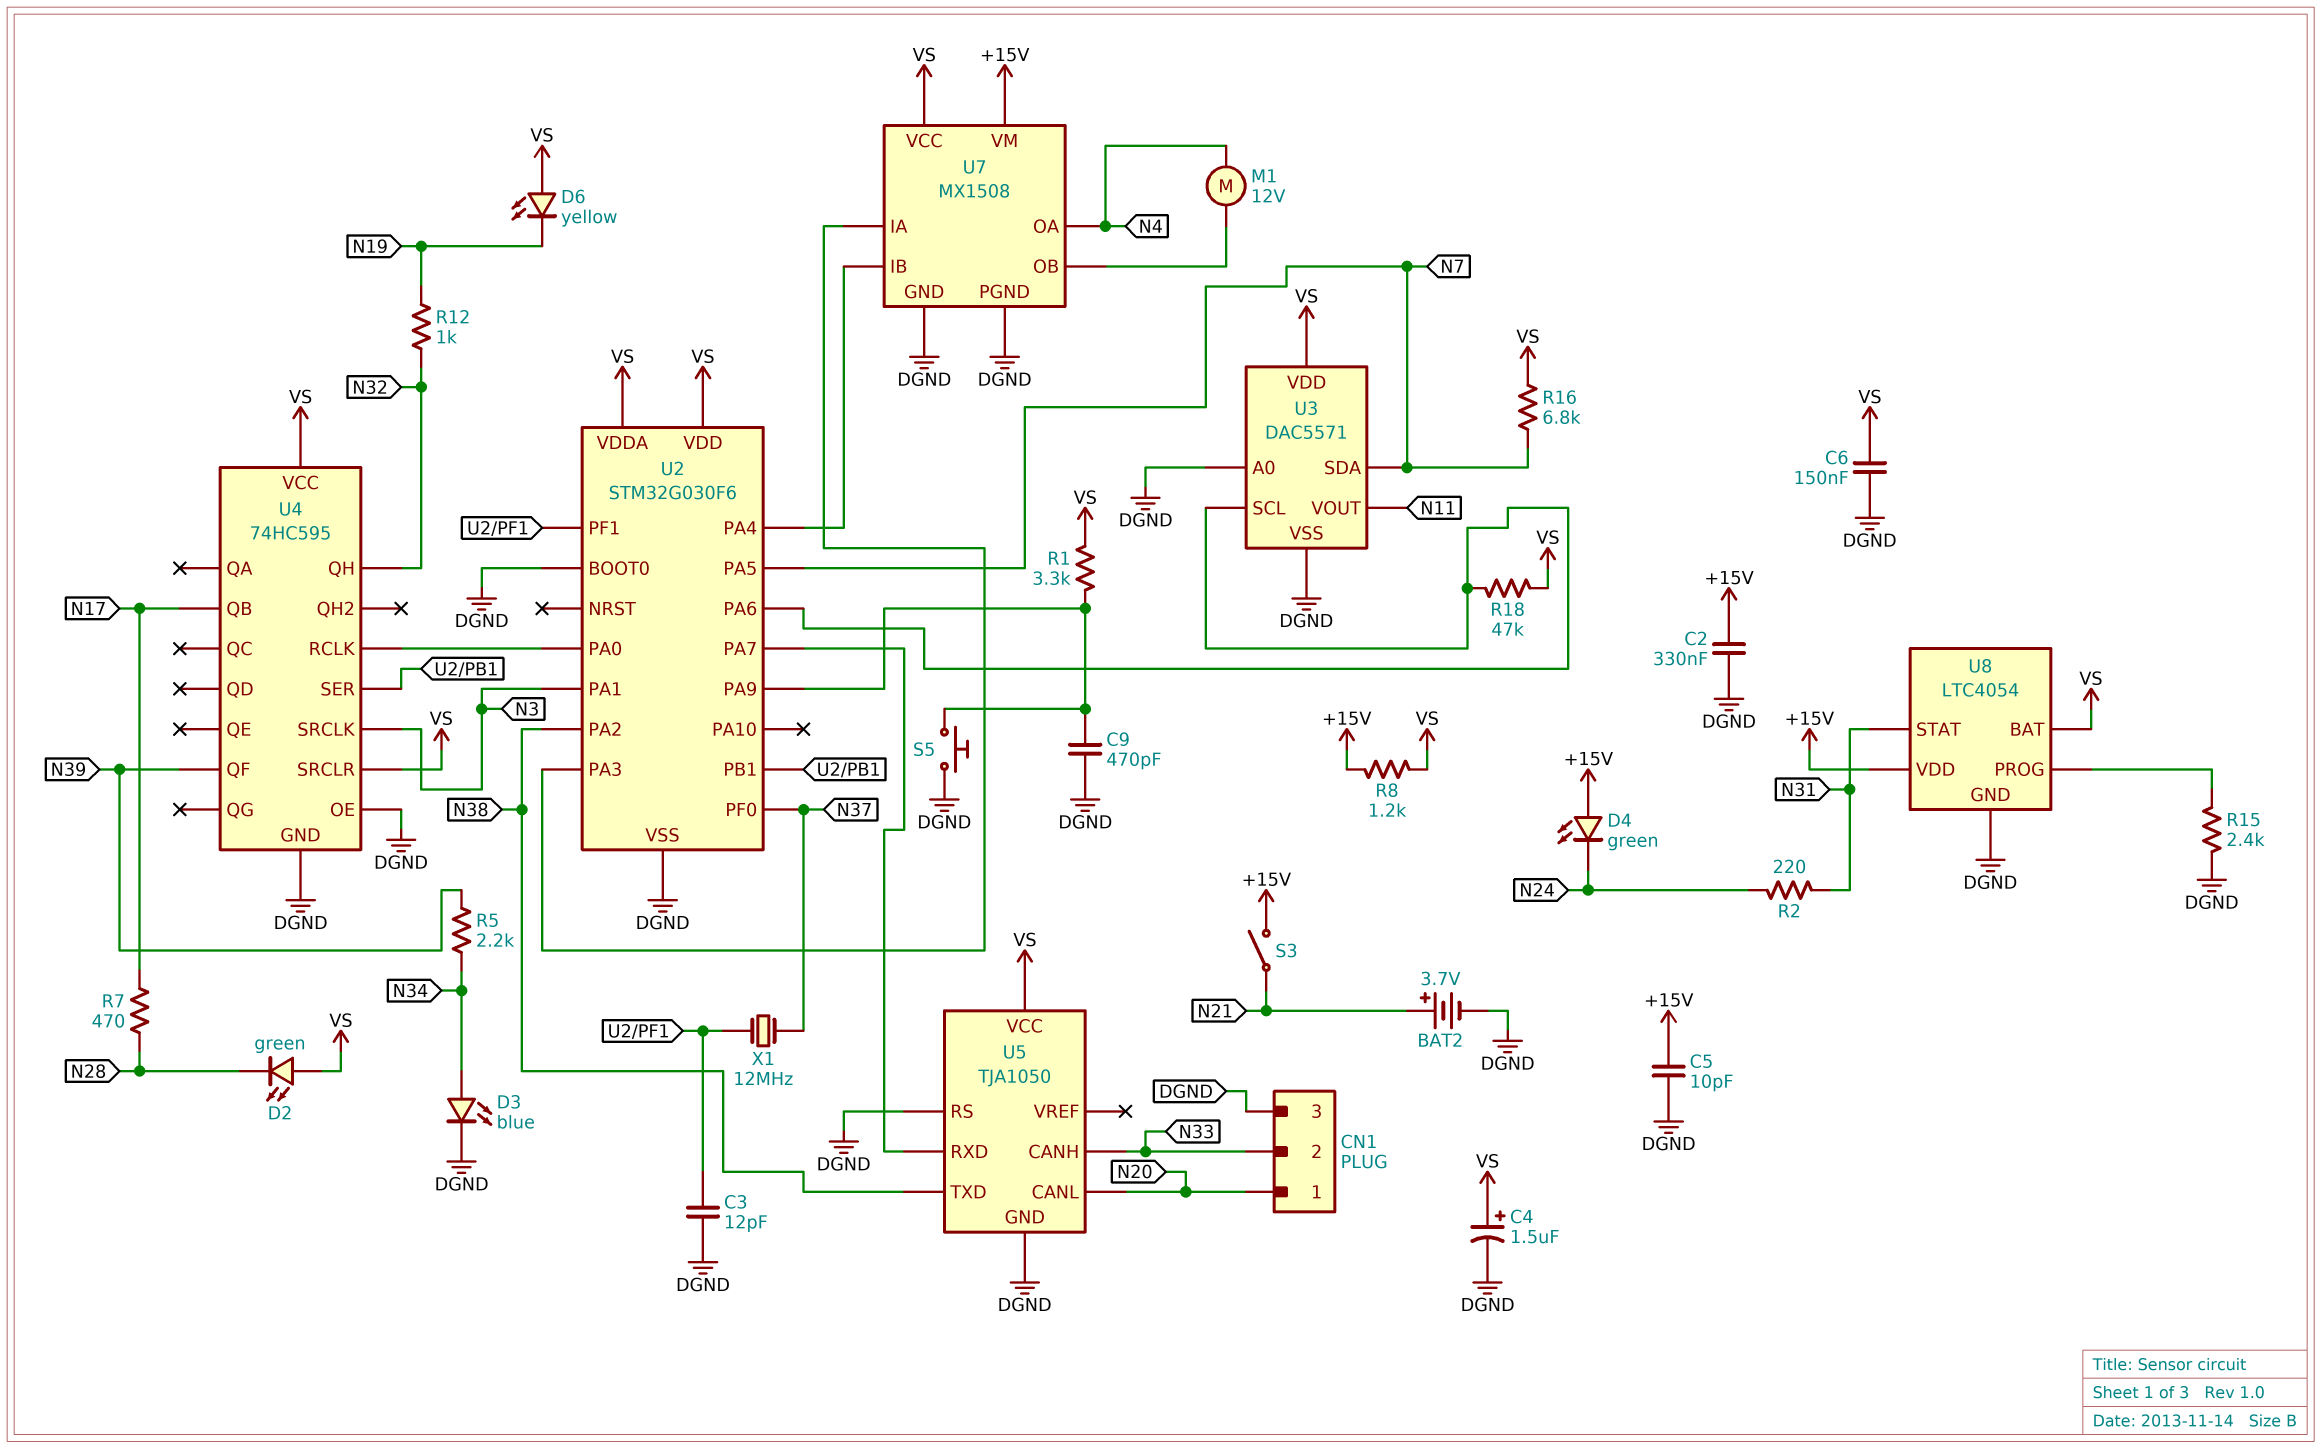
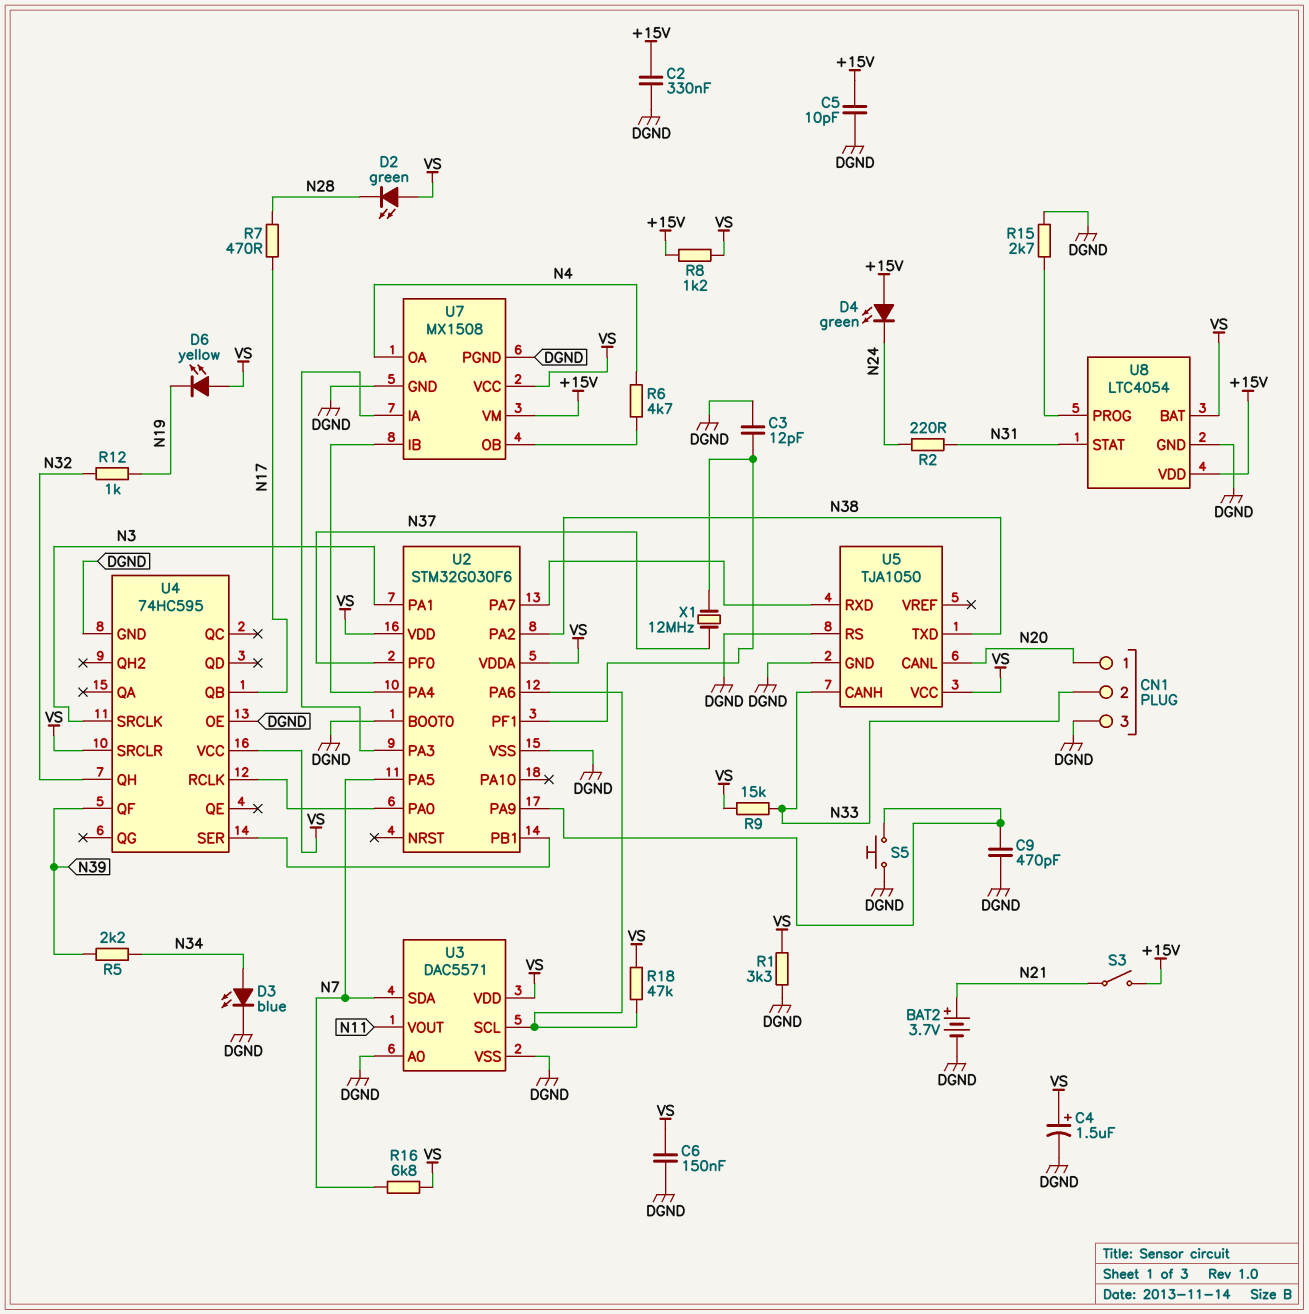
M1: motor 12V (N4, U7/OB) -> none
R1: 3.3k (U2/PA9, VS) -> 3.3k (DGND, VS)
R6: none -> 4.7k (N4, U7/OB)
R9: none -> 15k (N33, VS)
R15: 2.4k (DGND, U8/PROG) -> 2.7k (DGND, U8/PROG)

